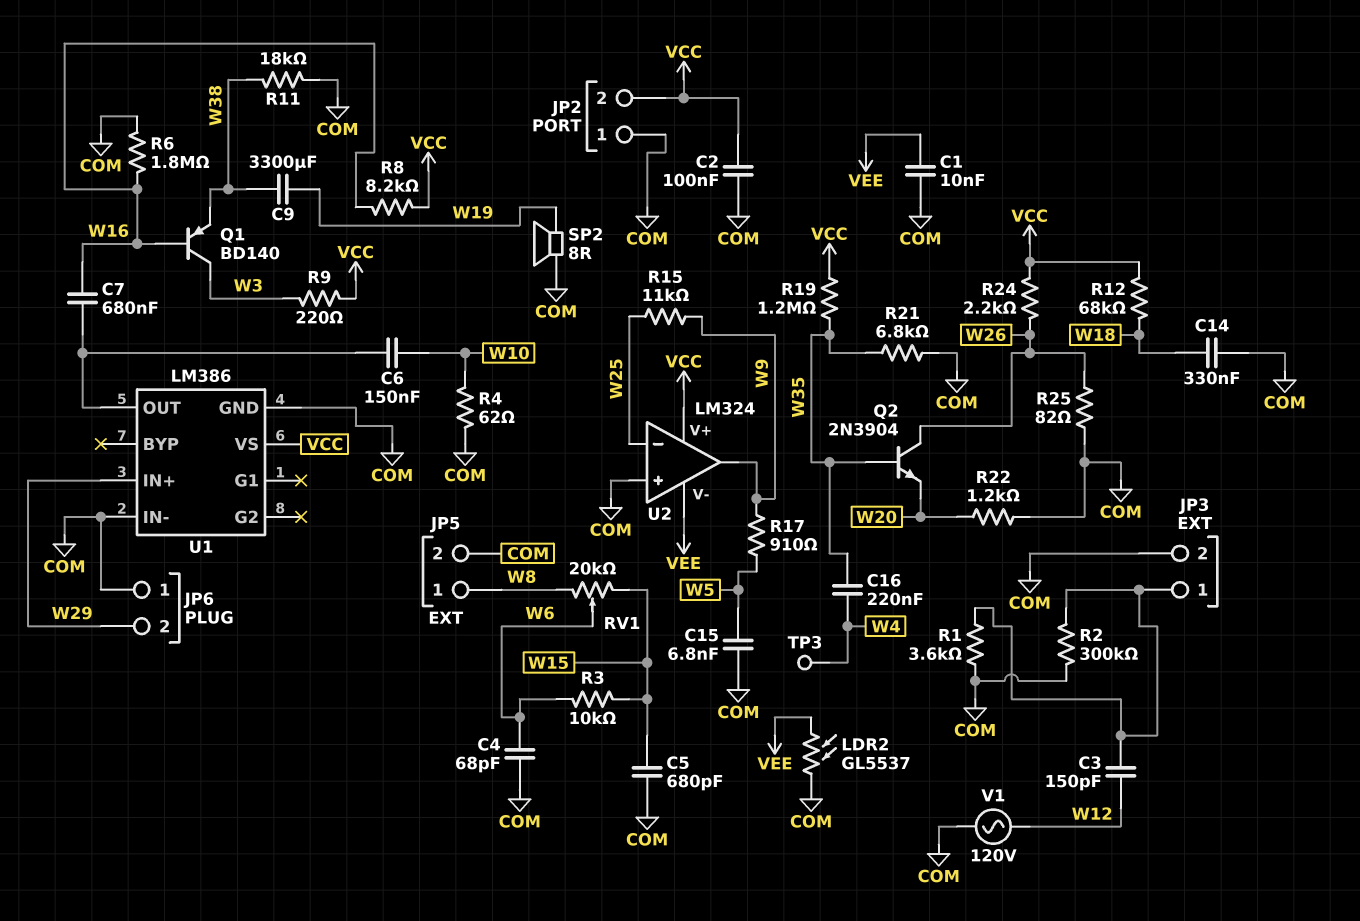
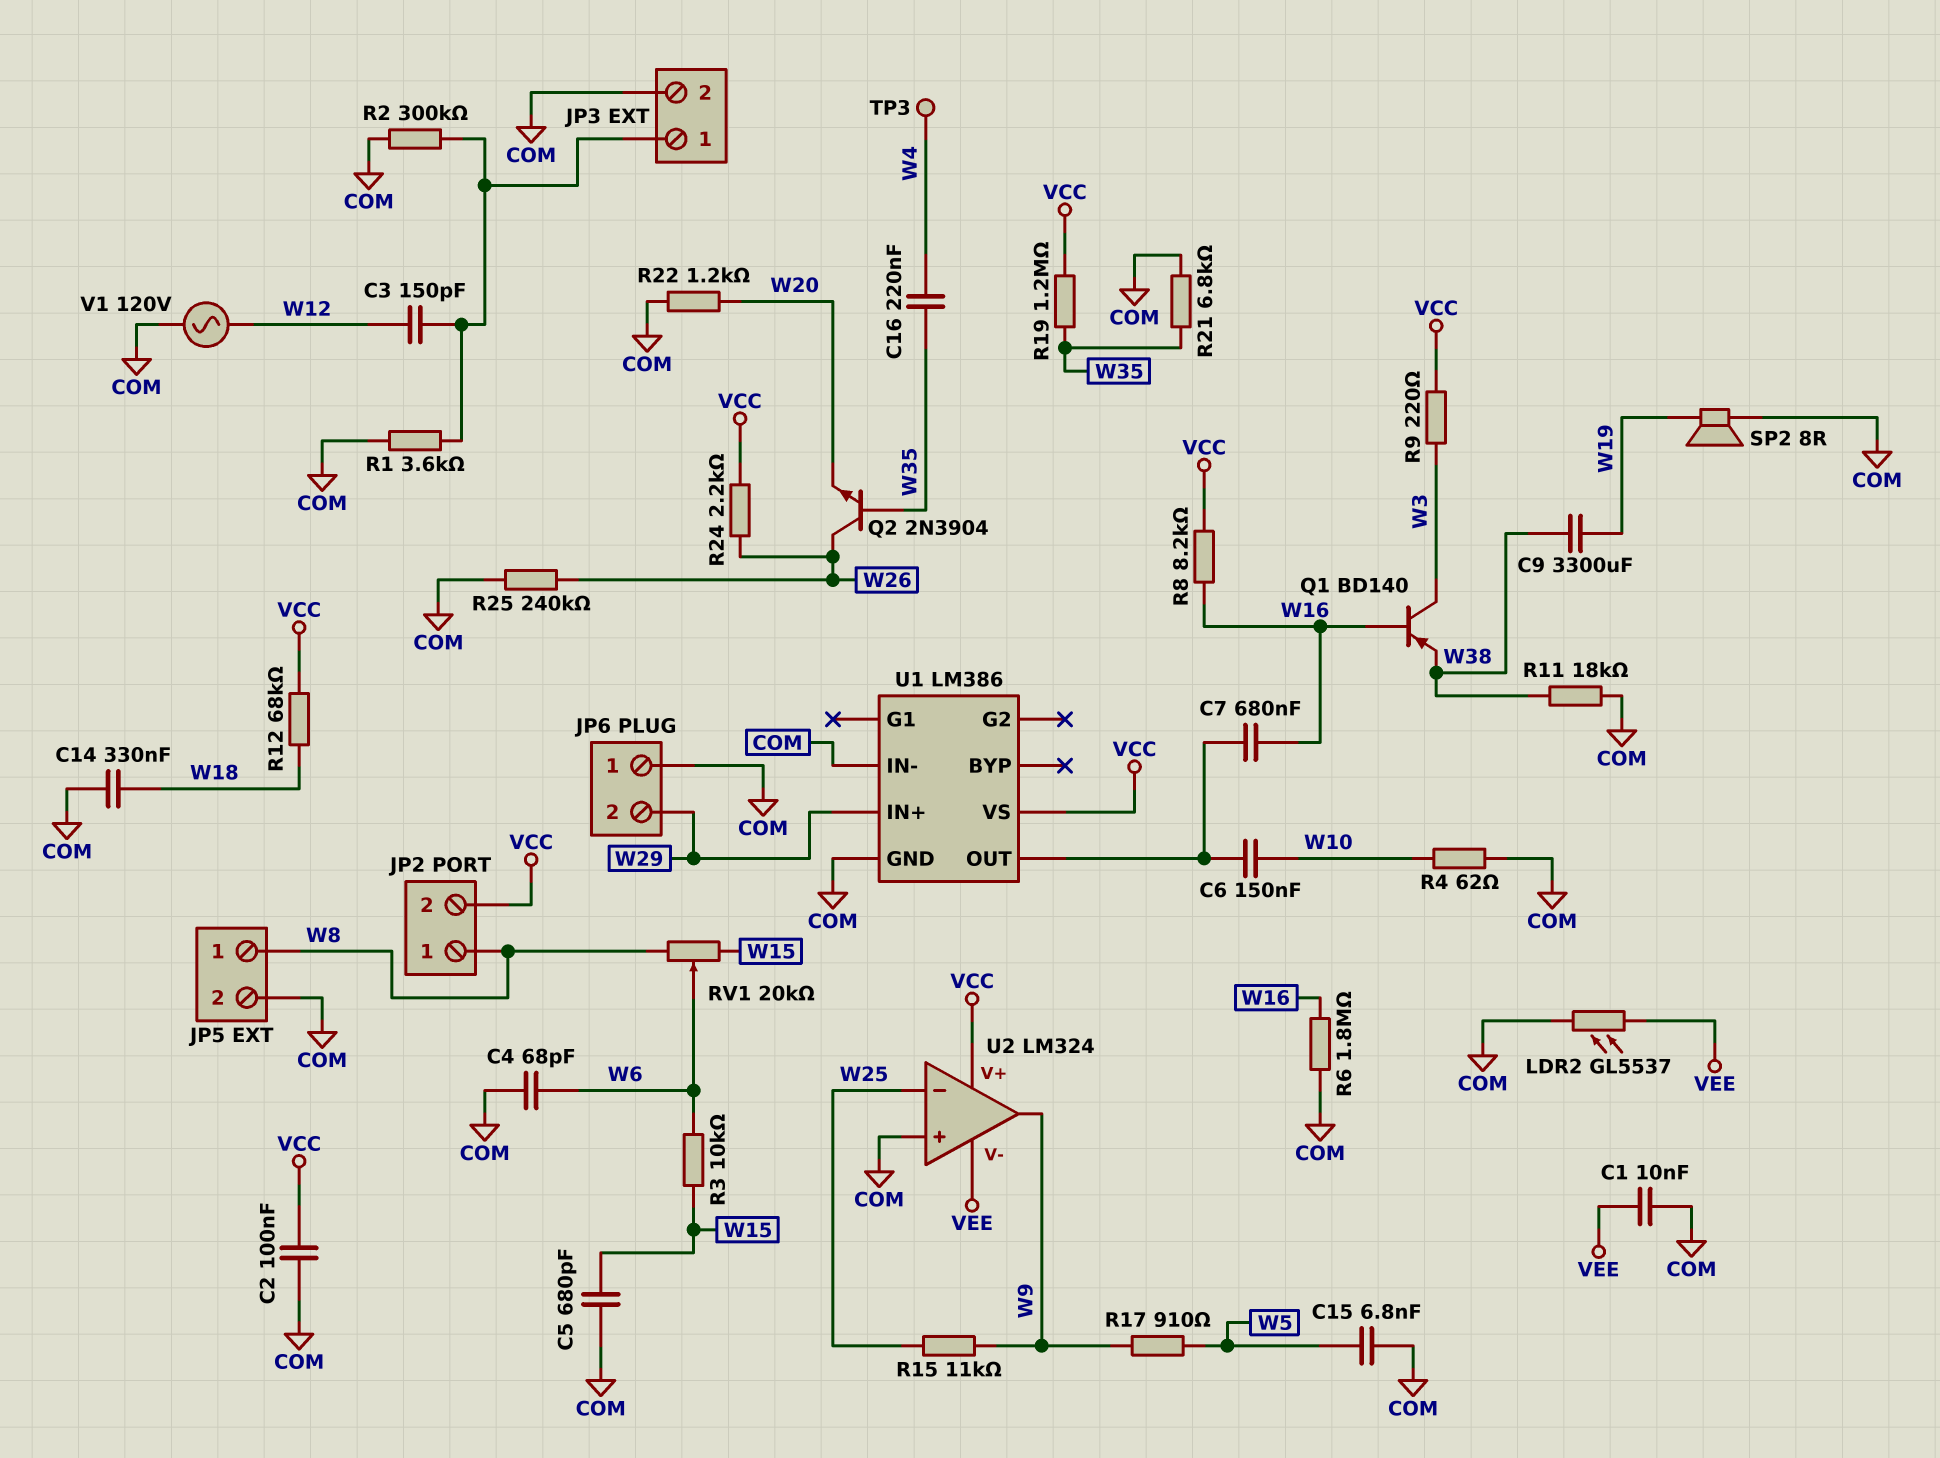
JP2 pin 1: COM -> W8
R25: 82 (COM, W26) -> 240k (COM, W26)

